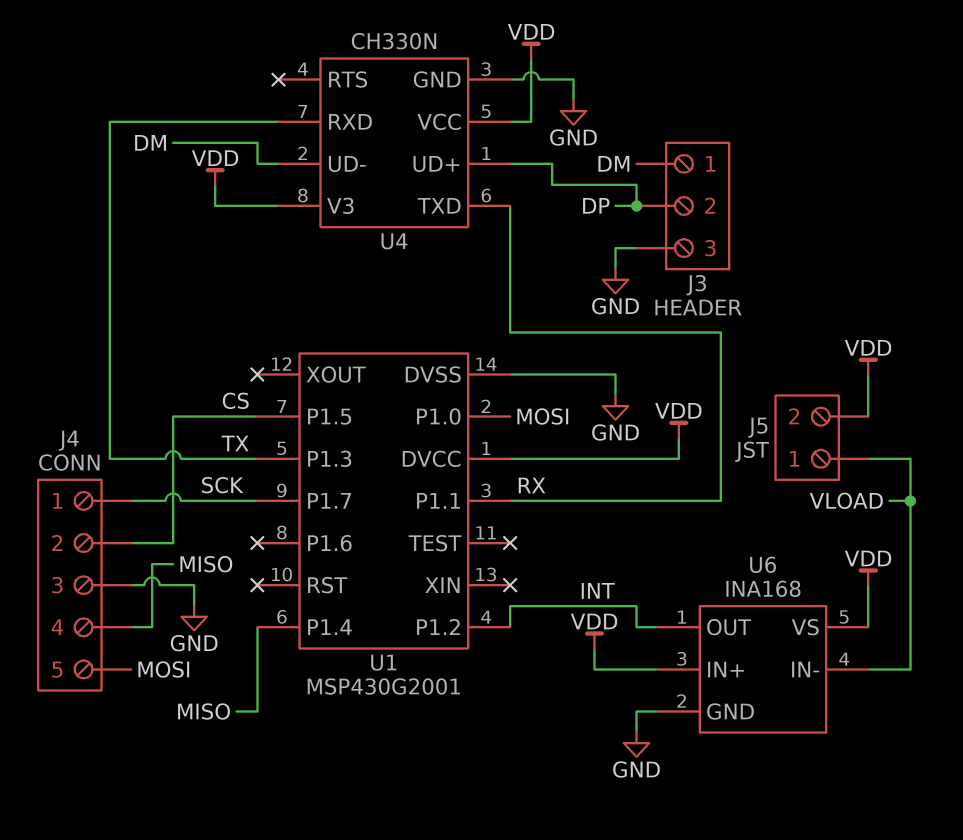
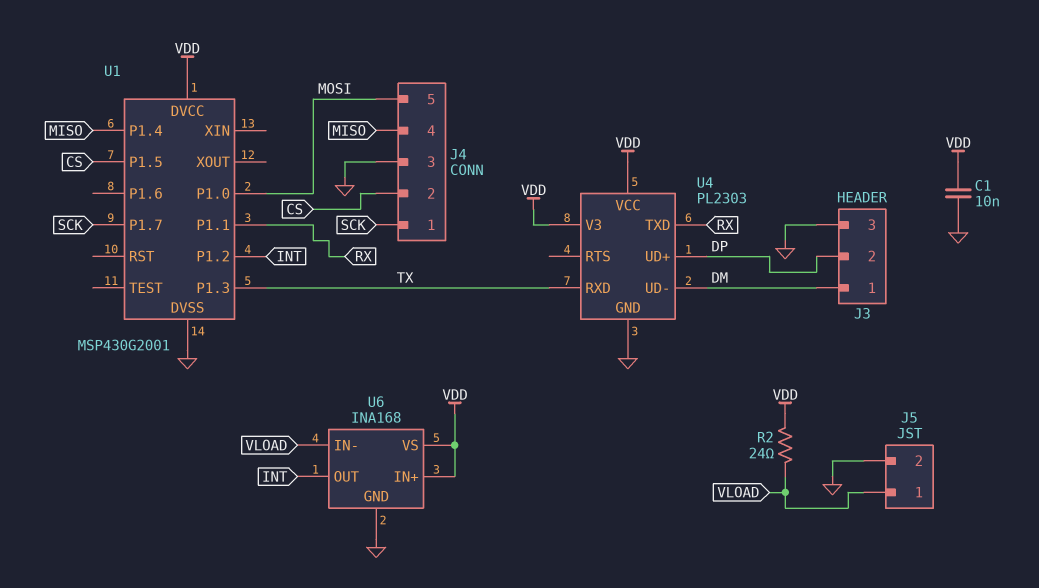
C1: none -> 10nF (GND, VDD)
J5 pin 2: VDD -> GND
R2: none -> 24 (VDD, VLOAD)
U4: CH330N -> PL2303

